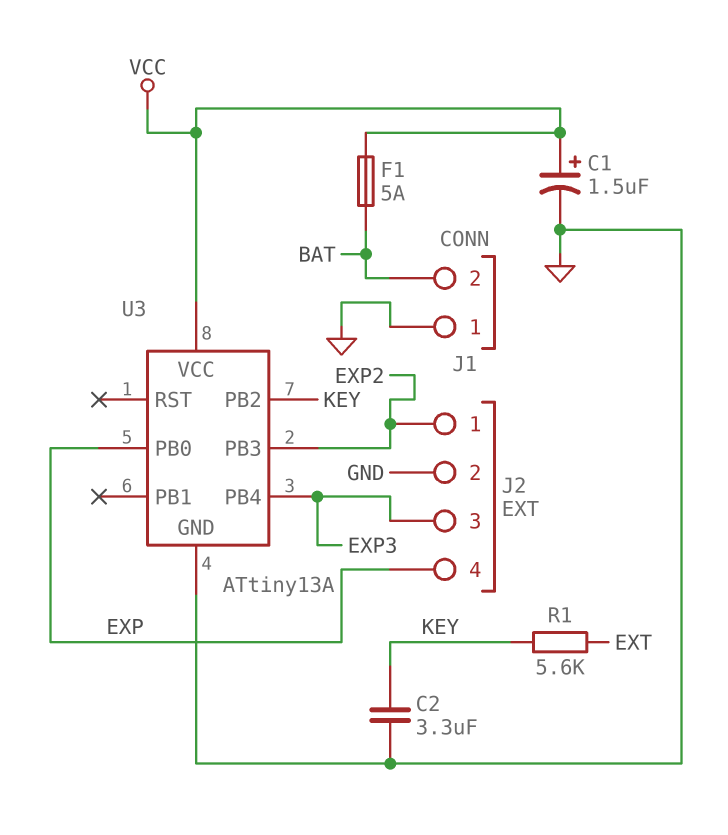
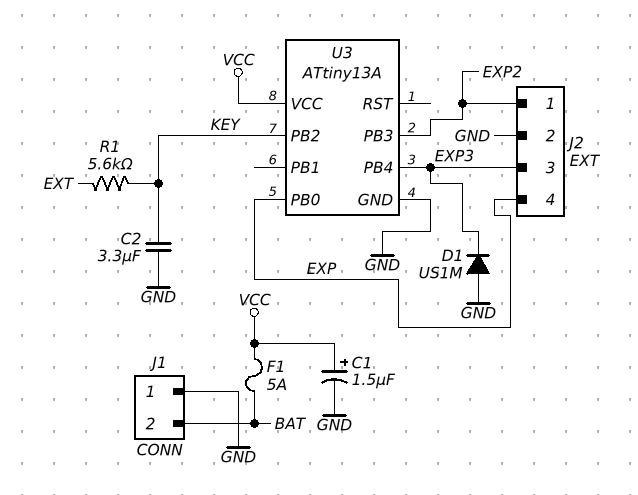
D1: none -> diode US1M (A GND, K EXP3)

